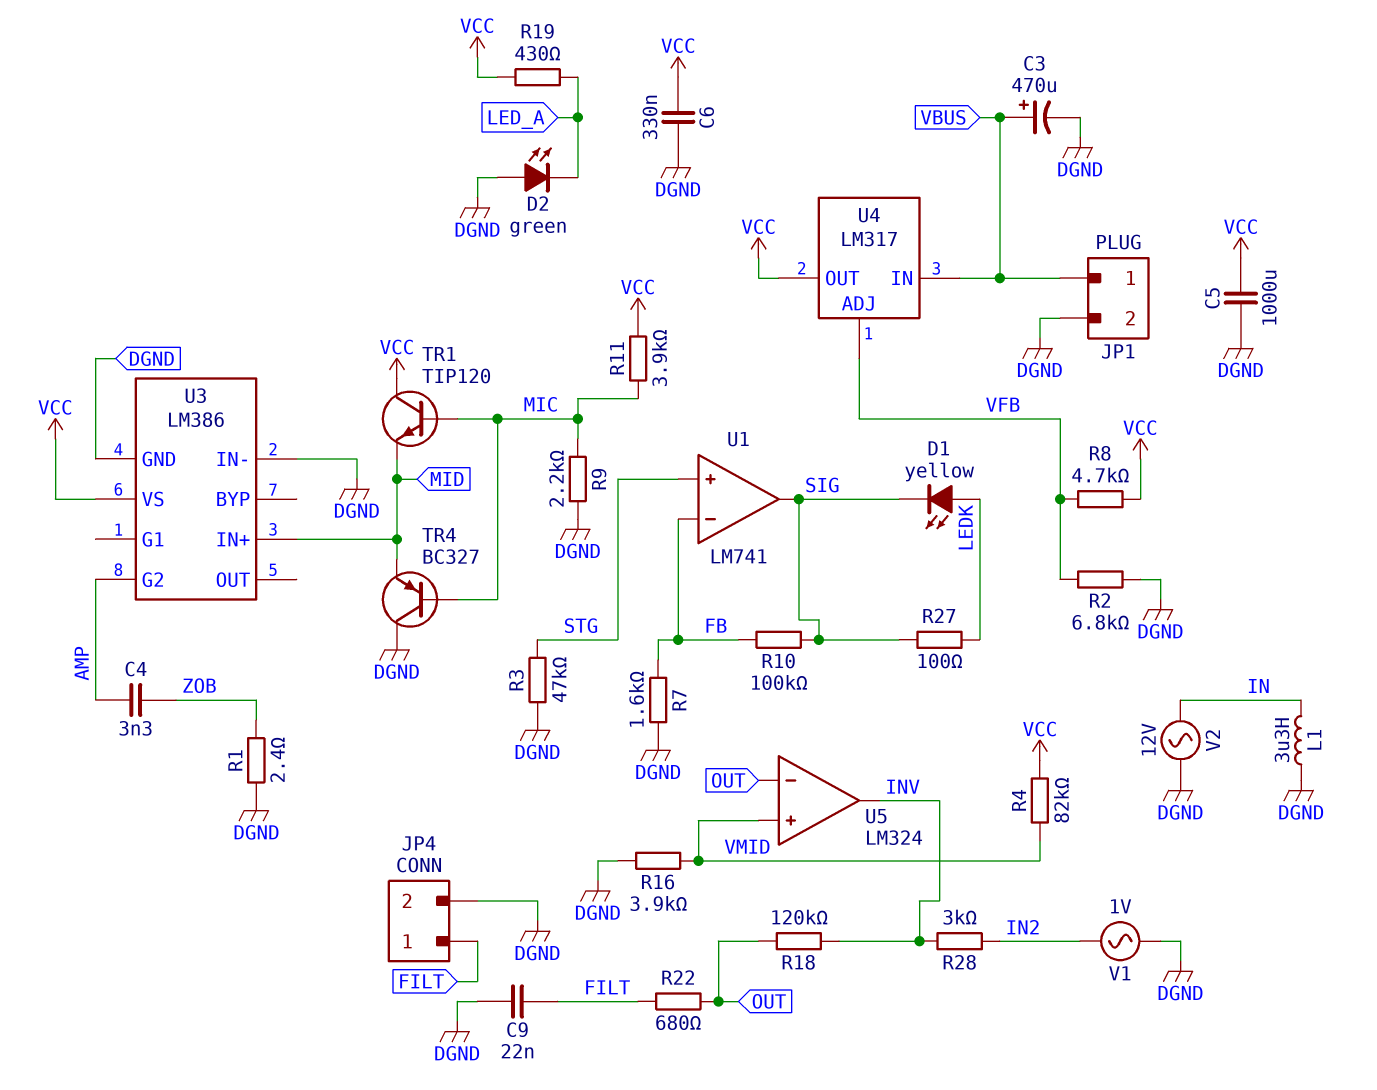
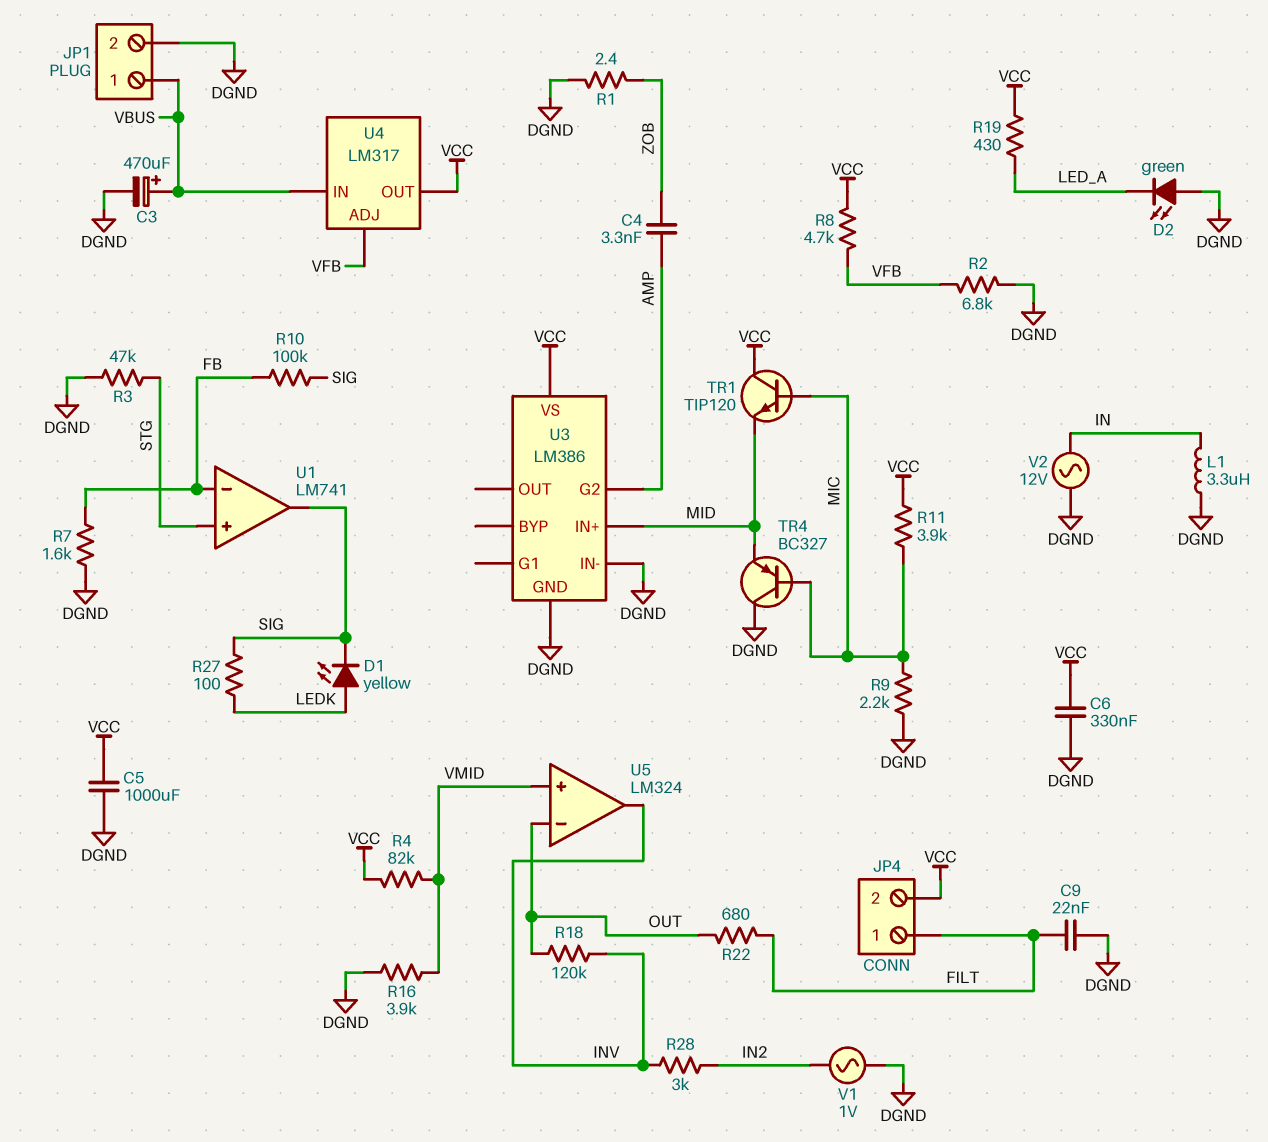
JP4 pin 2: DGND -> VCC

